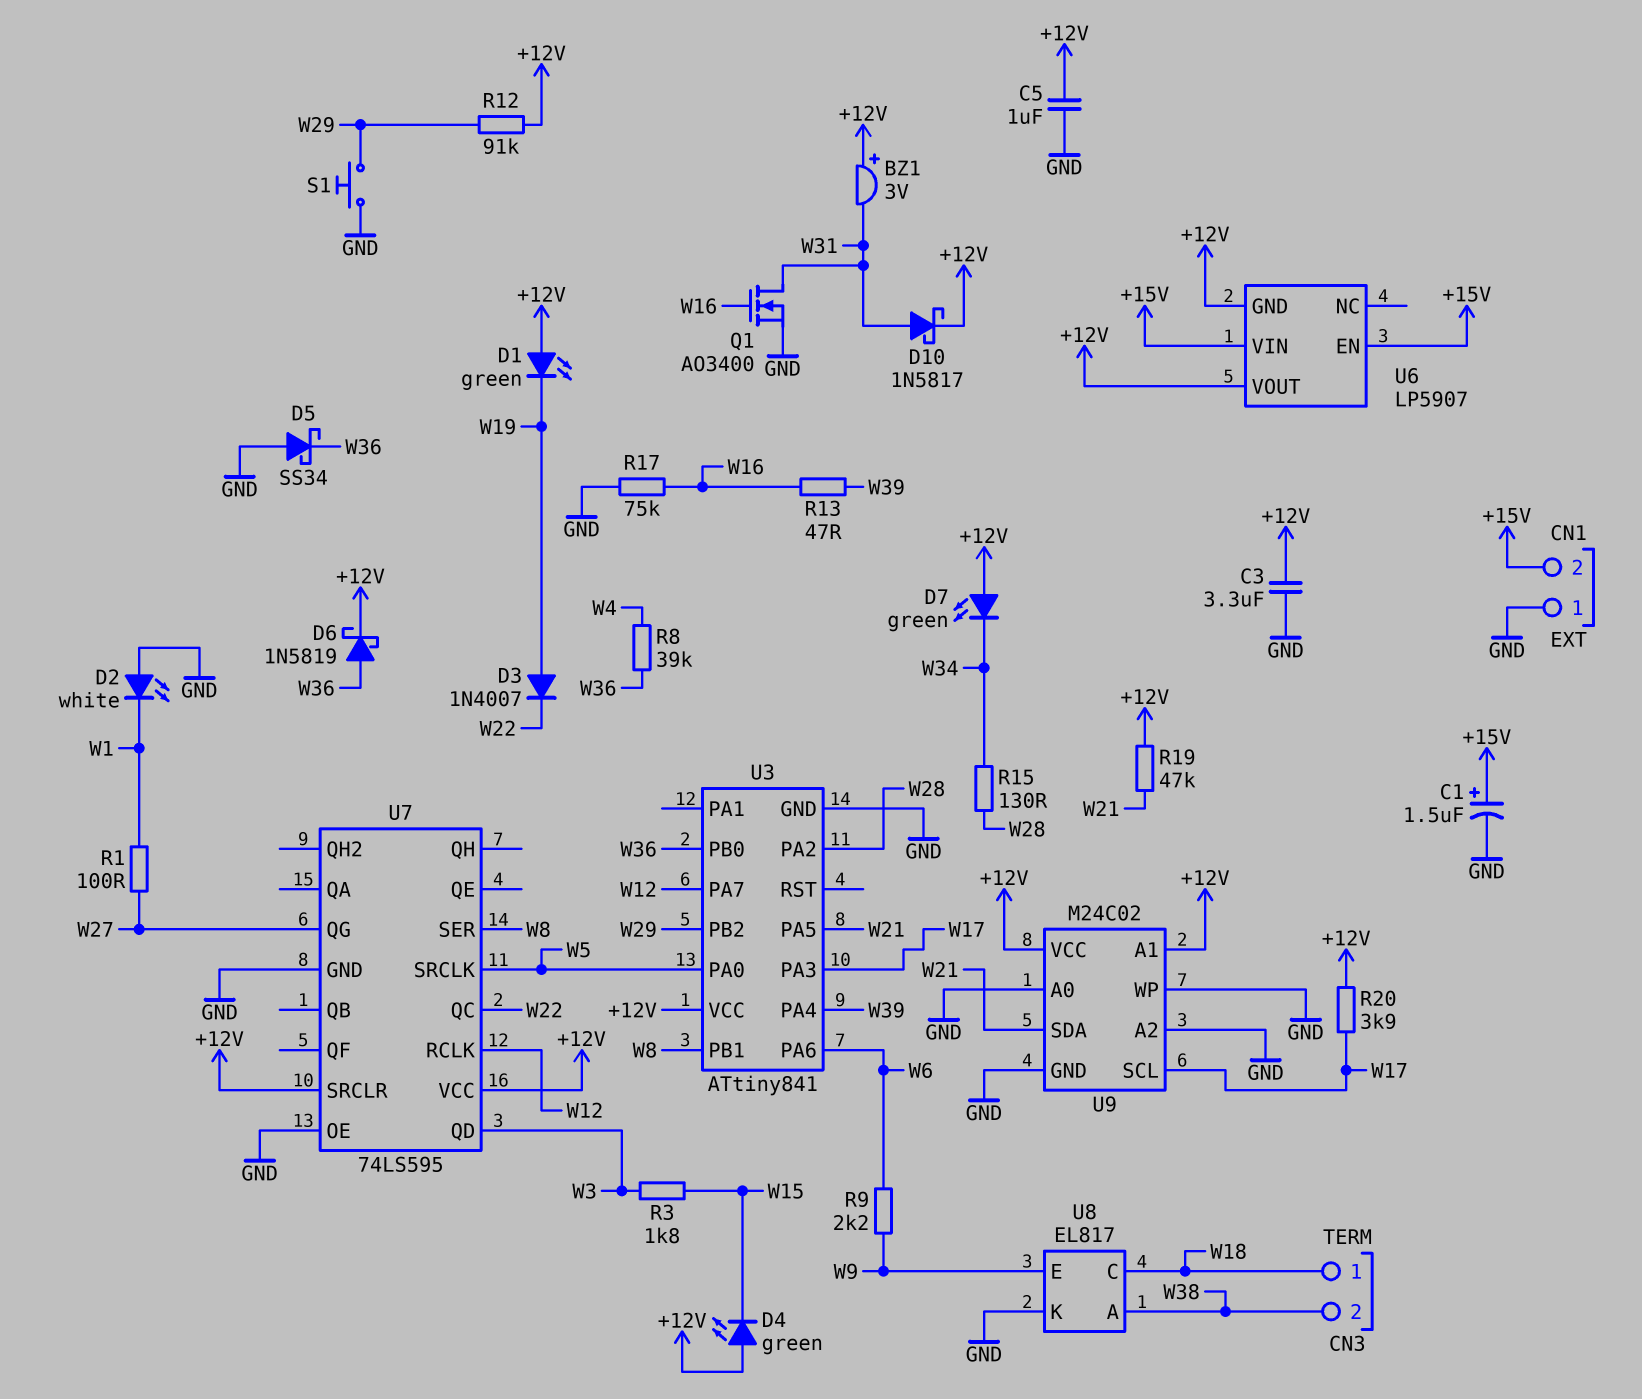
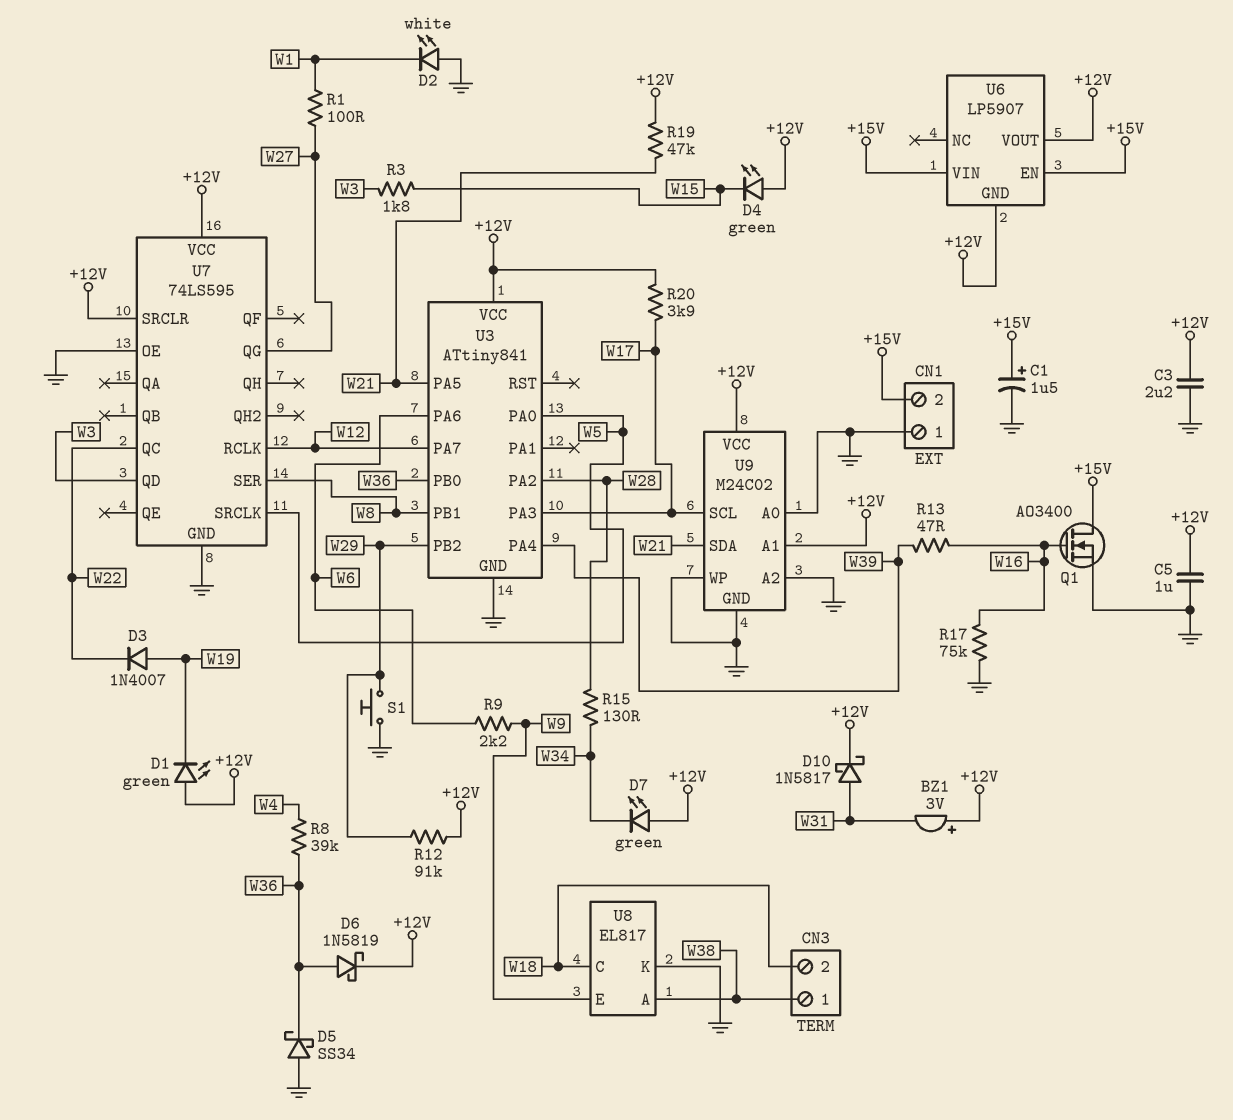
C3: 3.3uF (+12V, GND) -> 2.2uF (+12V, GND)
CN3 pin 1: W18 -> W38
CN3 pin 2: W38 -> W18
Q1: NMOS AO3400 (G W16, D W31, S GND) -> NMOS AO3400 (G W16, D +15V, S GND)

